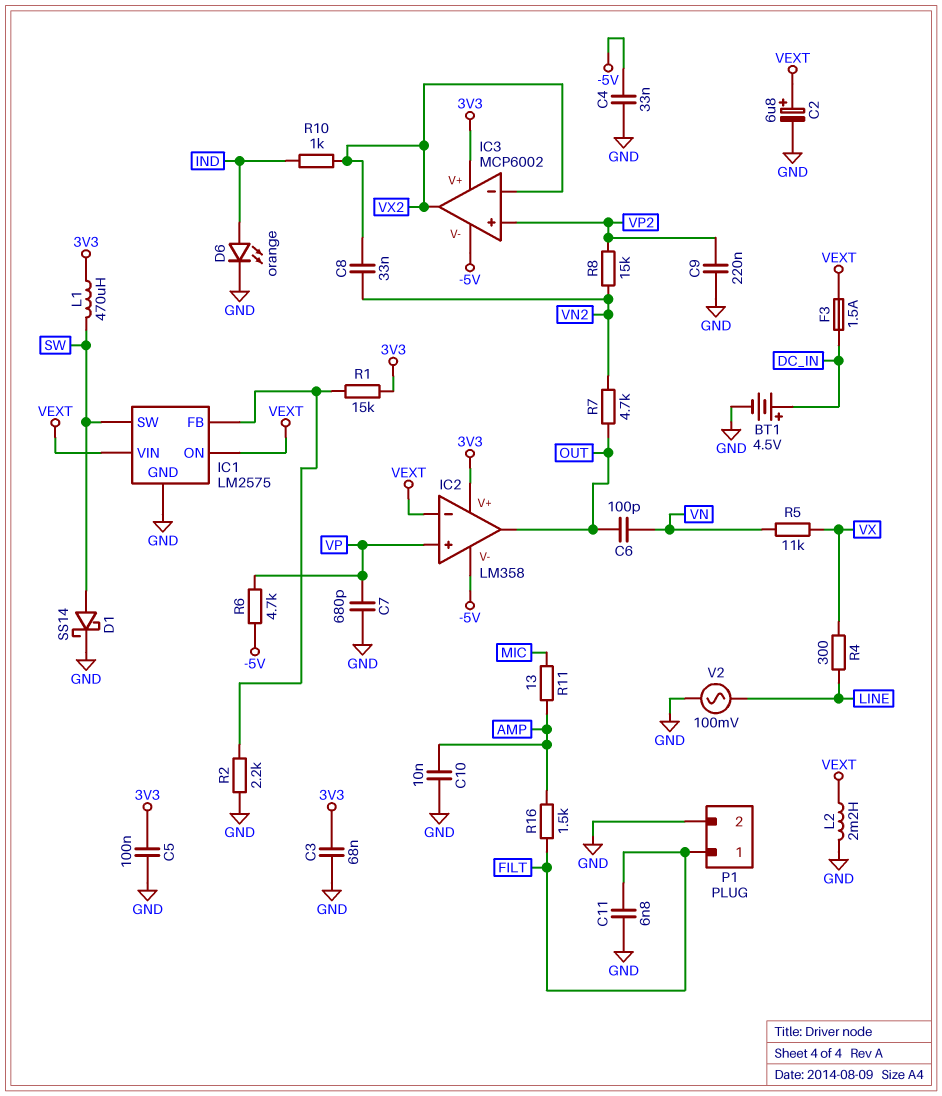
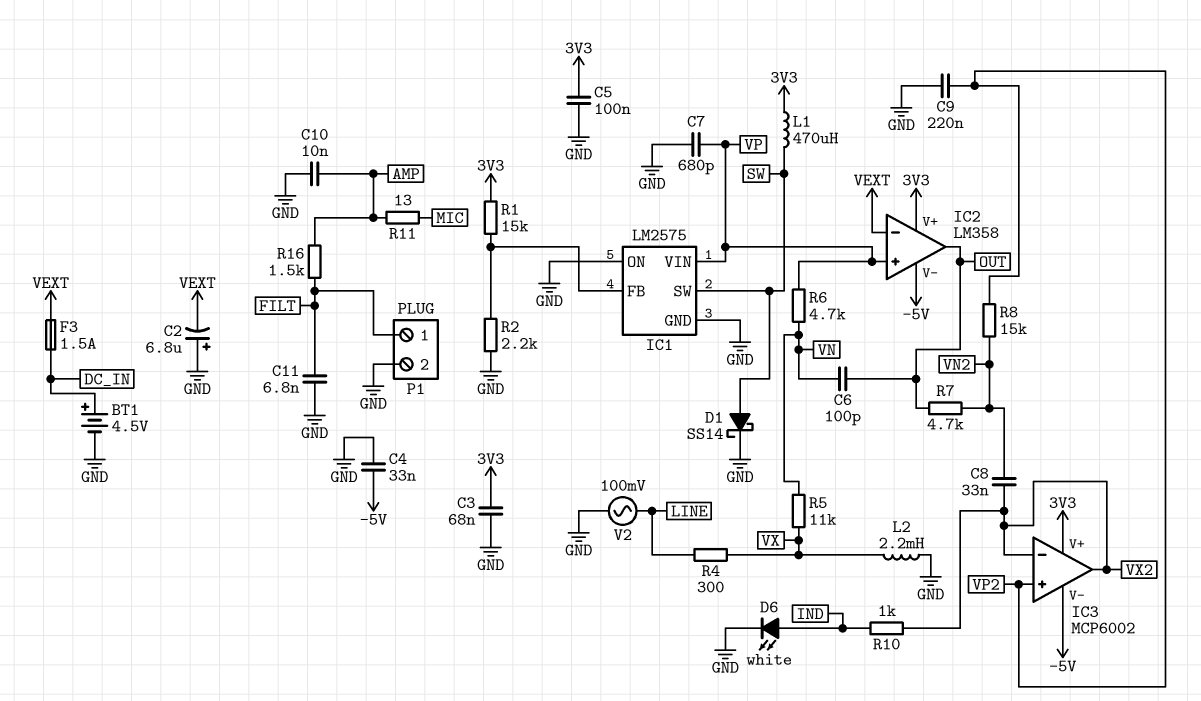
C2: 6.8uF (plus VEXT, minus GND) -> 6.8uF (plus GND, minus VEXT)
D6: LED orange (A IND, K GND) -> LED white (A IND, K GND)
IC1 pin ON: VEXT -> GND
IC1 pin VIN: VEXT -> VP
L2: 2.2mH (GND, VEXT) -> 2.2mH (GND, VX)
R6: 4.7k (-5V, VP) -> 4.7k (VN, VP)

